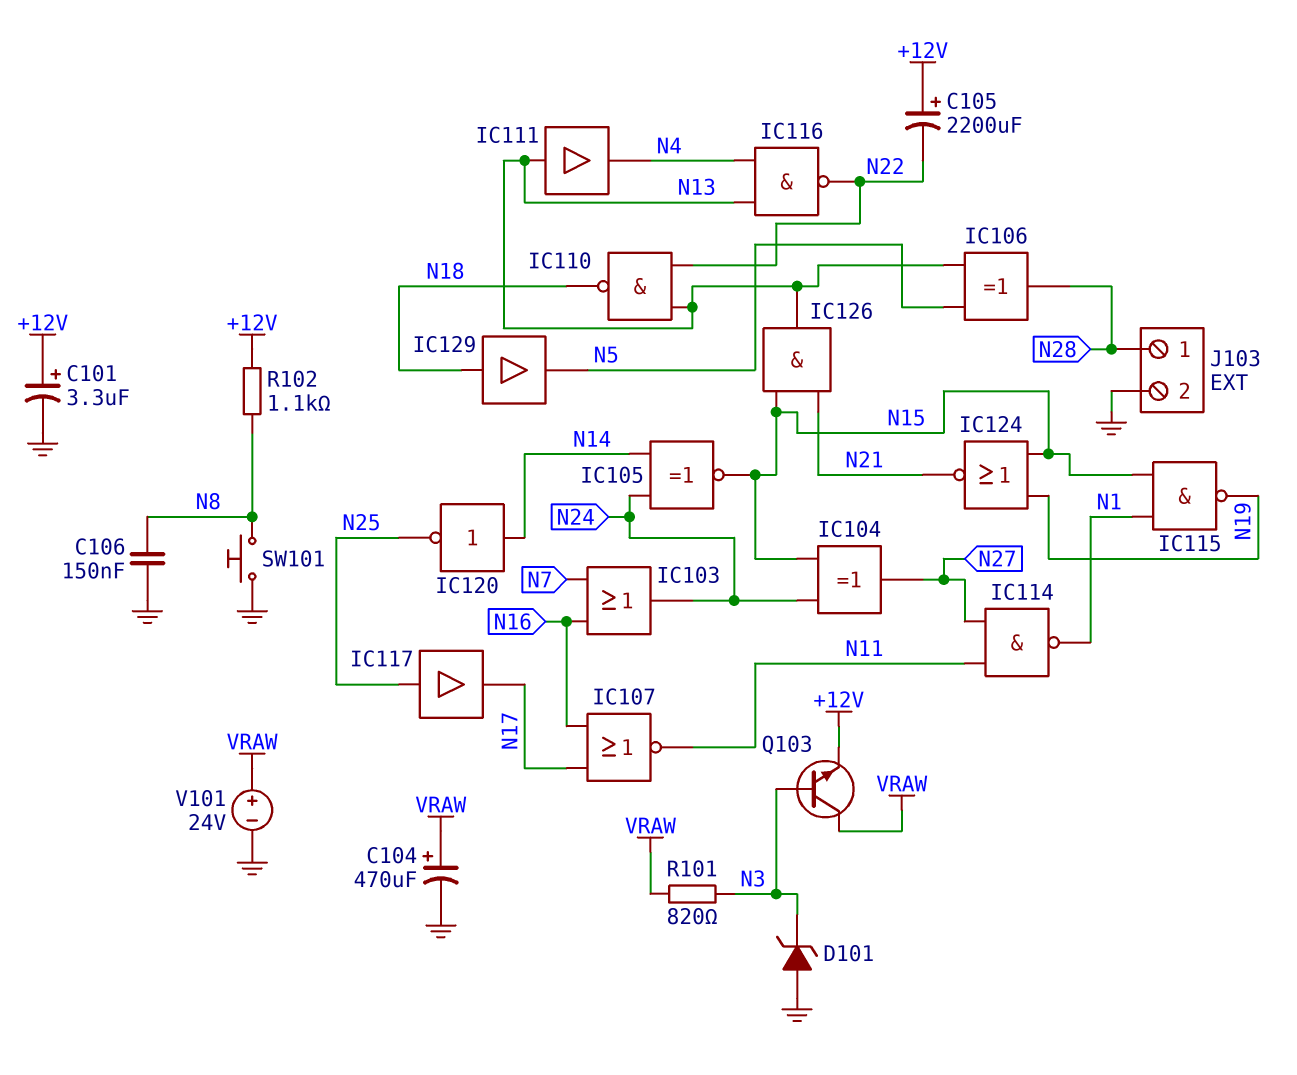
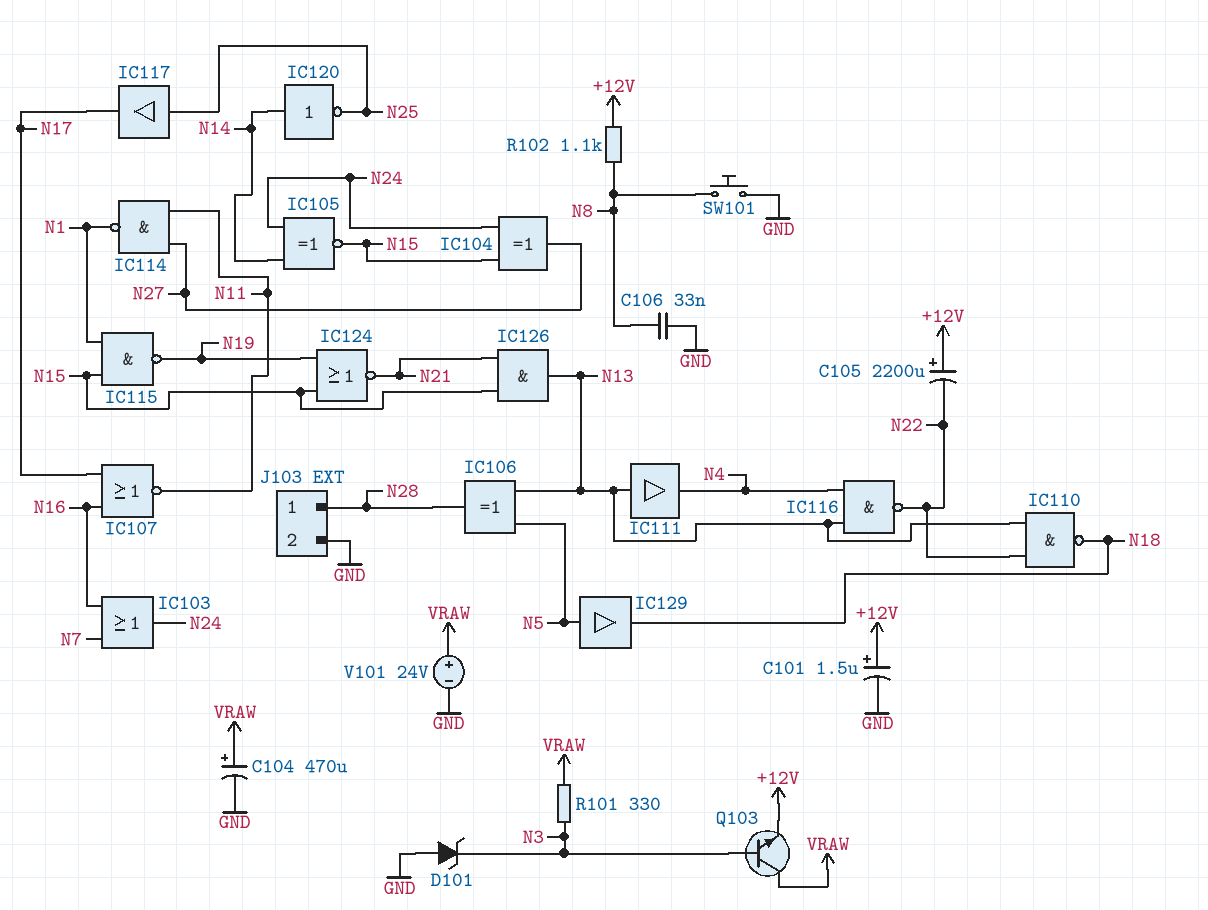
C101: 3.3uF (plus +12V, minus GND) -> 1.5uF (plus +12V, minus GND)
C106: 150nF (GND, N8) -> 33nF (GND, N8)
IC129: buffer (in N18, out N5) -> buffer (in N5, out N18)
R101: 820 (N3, VRAW) -> 330 (N3, VRAW)

